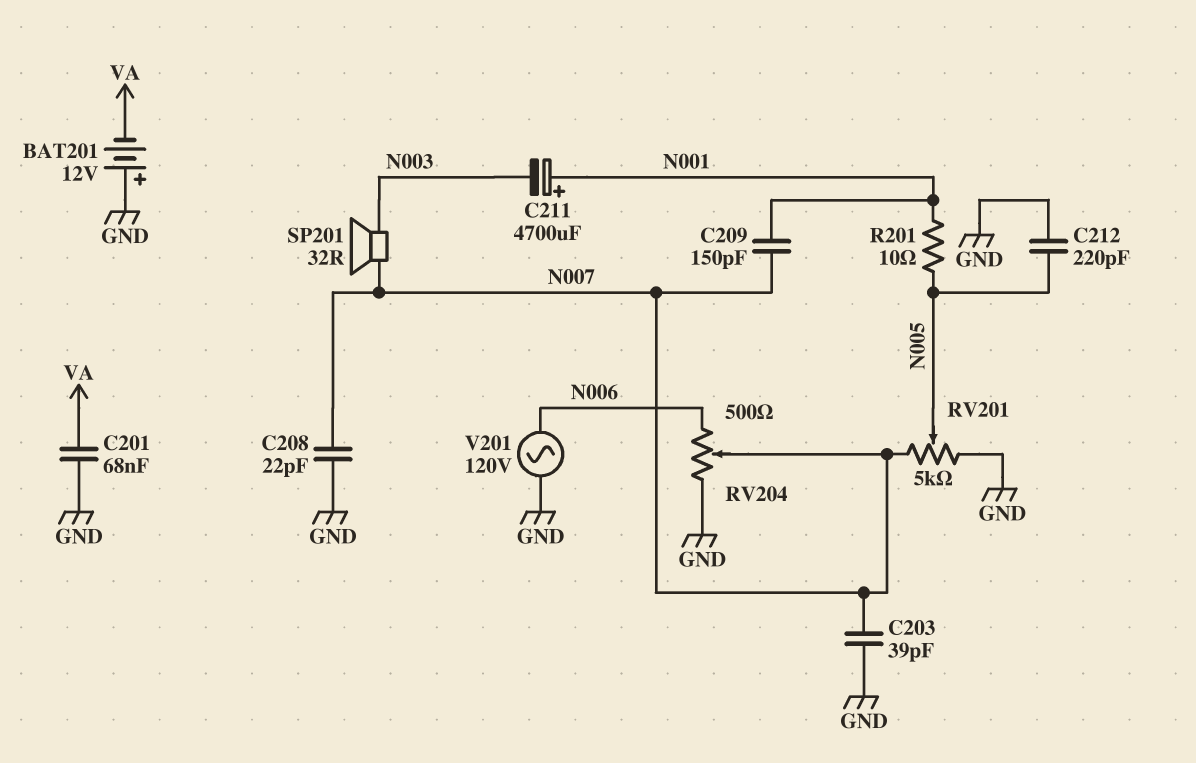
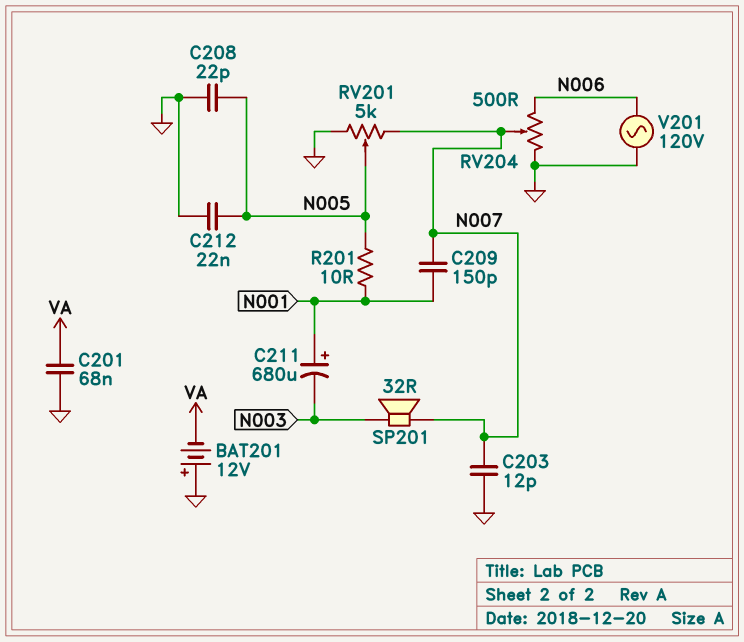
C203: 39pF (GND, N007) -> 12pF (GND, N007)
C208: 22pF (GND, N007) -> 22pF (GND, N005)
C211: 4700uF (plus N001, minus N003) -> 680uF (plus N001, minus N003)
C212: 220pF (GND, N005) -> 22nF (GND, N005)

